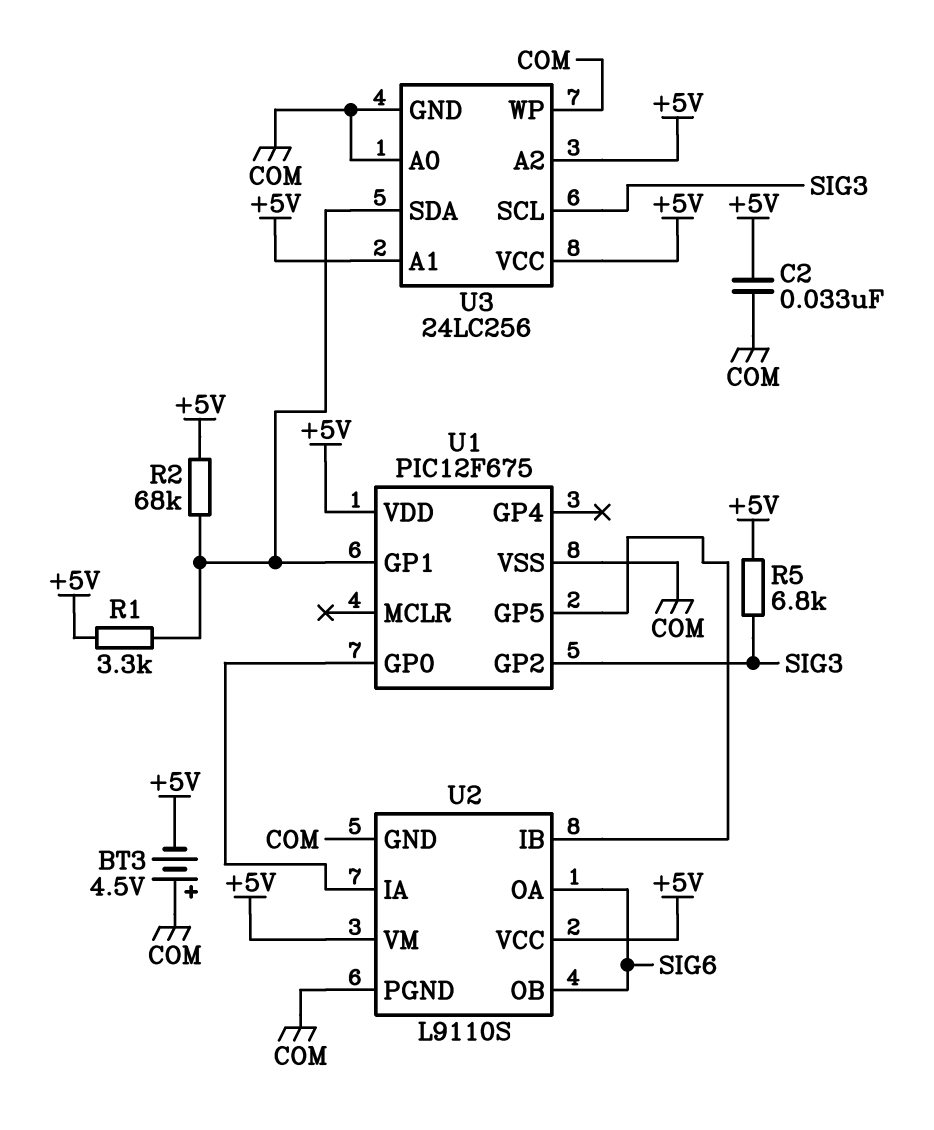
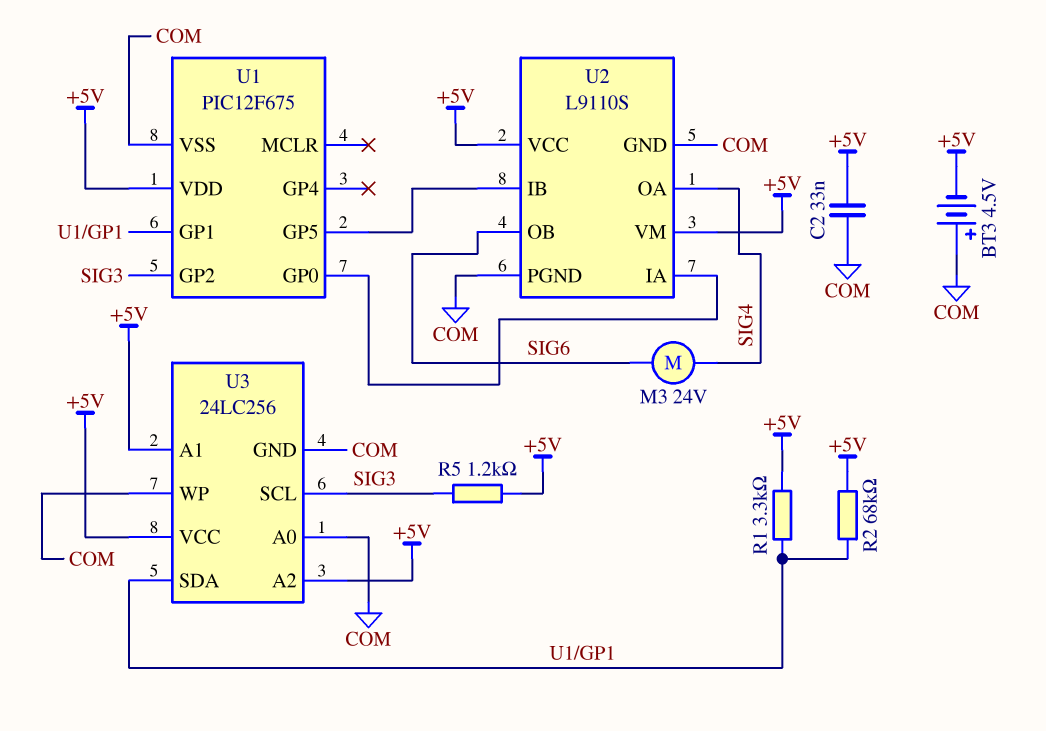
M3: none -> motor 24V (SIG4, SIG6)
R5: 6.8k (+5V, SIG3) -> 1.2k (+5V, SIG3)
U2 pin OA: SIG6 -> SIG4

